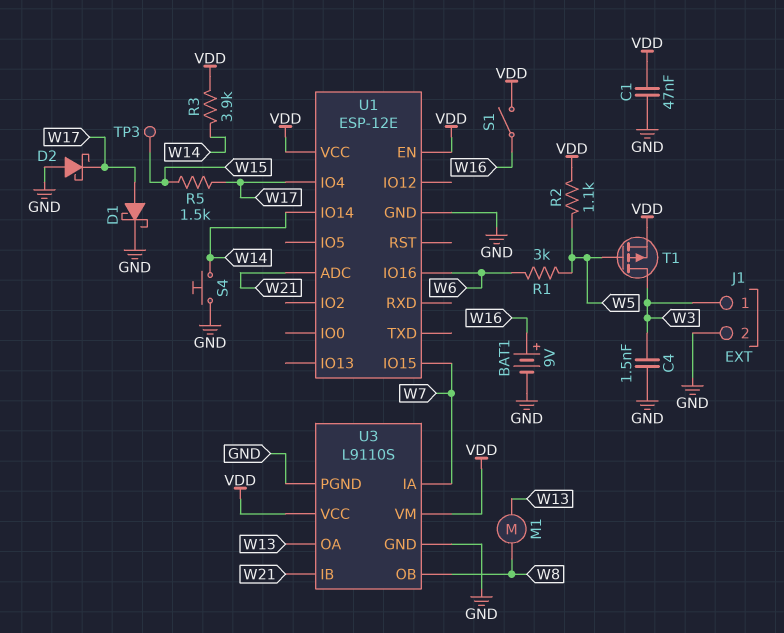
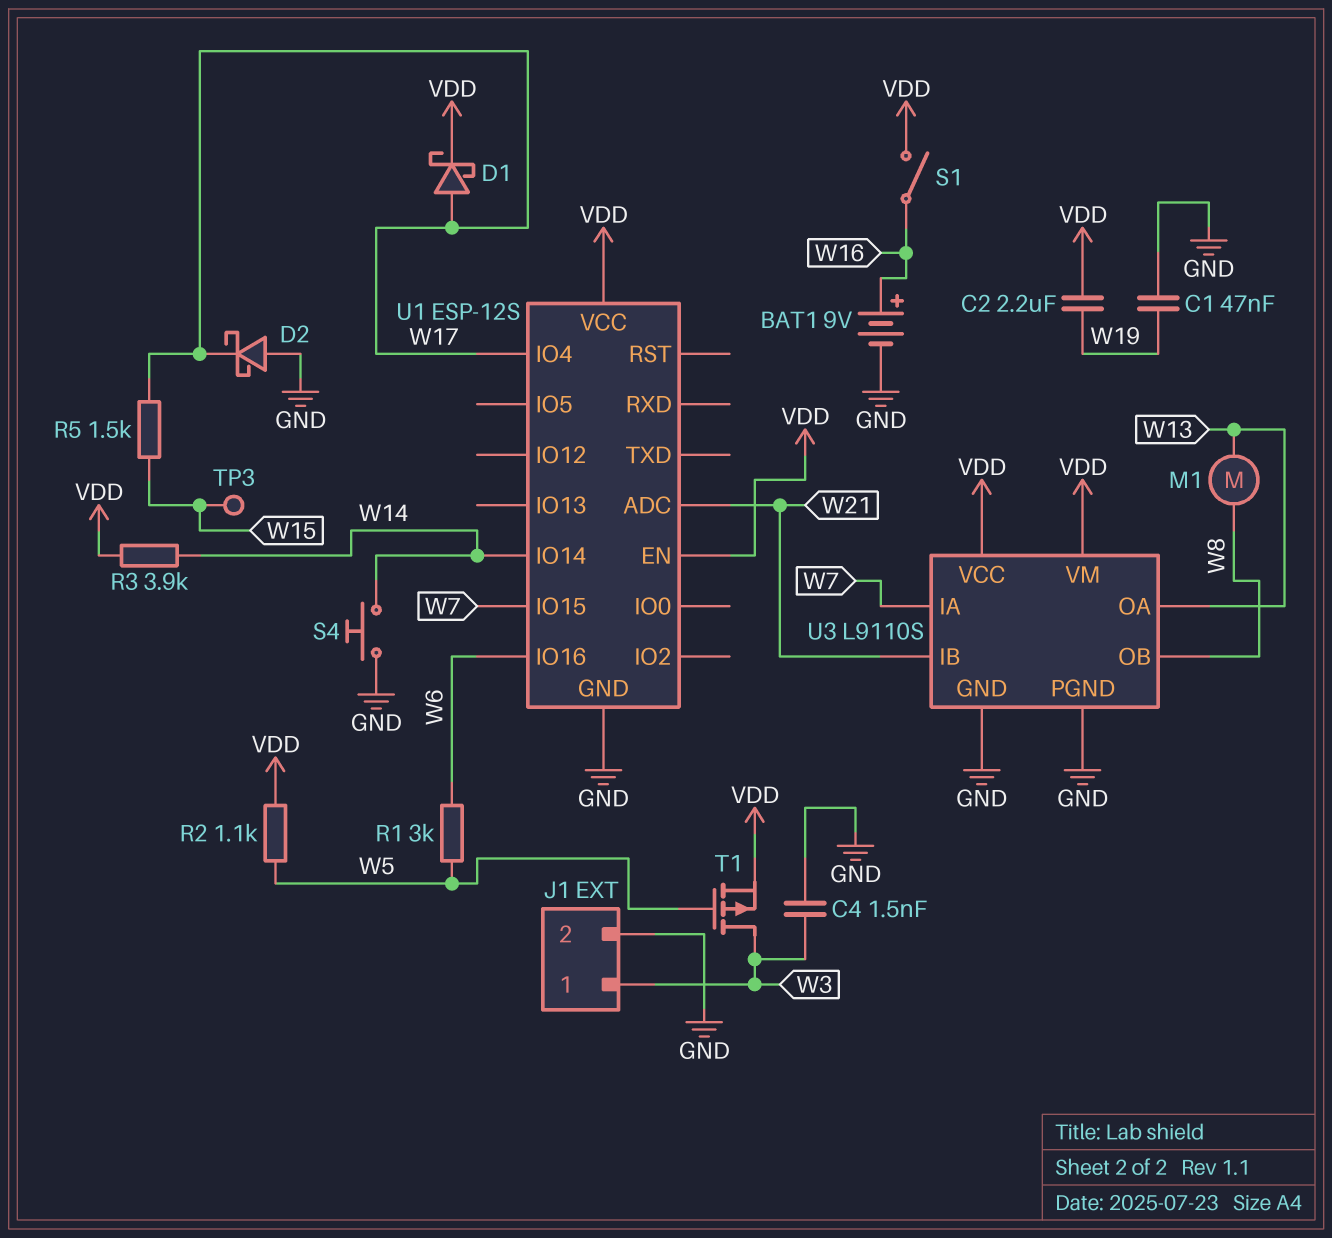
C1: 47nF (GND, VDD) -> 47nF (GND, W19)
C2: none -> 2.2uF (VDD, W19)
D1: schottky (A W17, K GND) -> schottky (A W17, K VDD)
U1: ESP-12E -> ESP-12S

